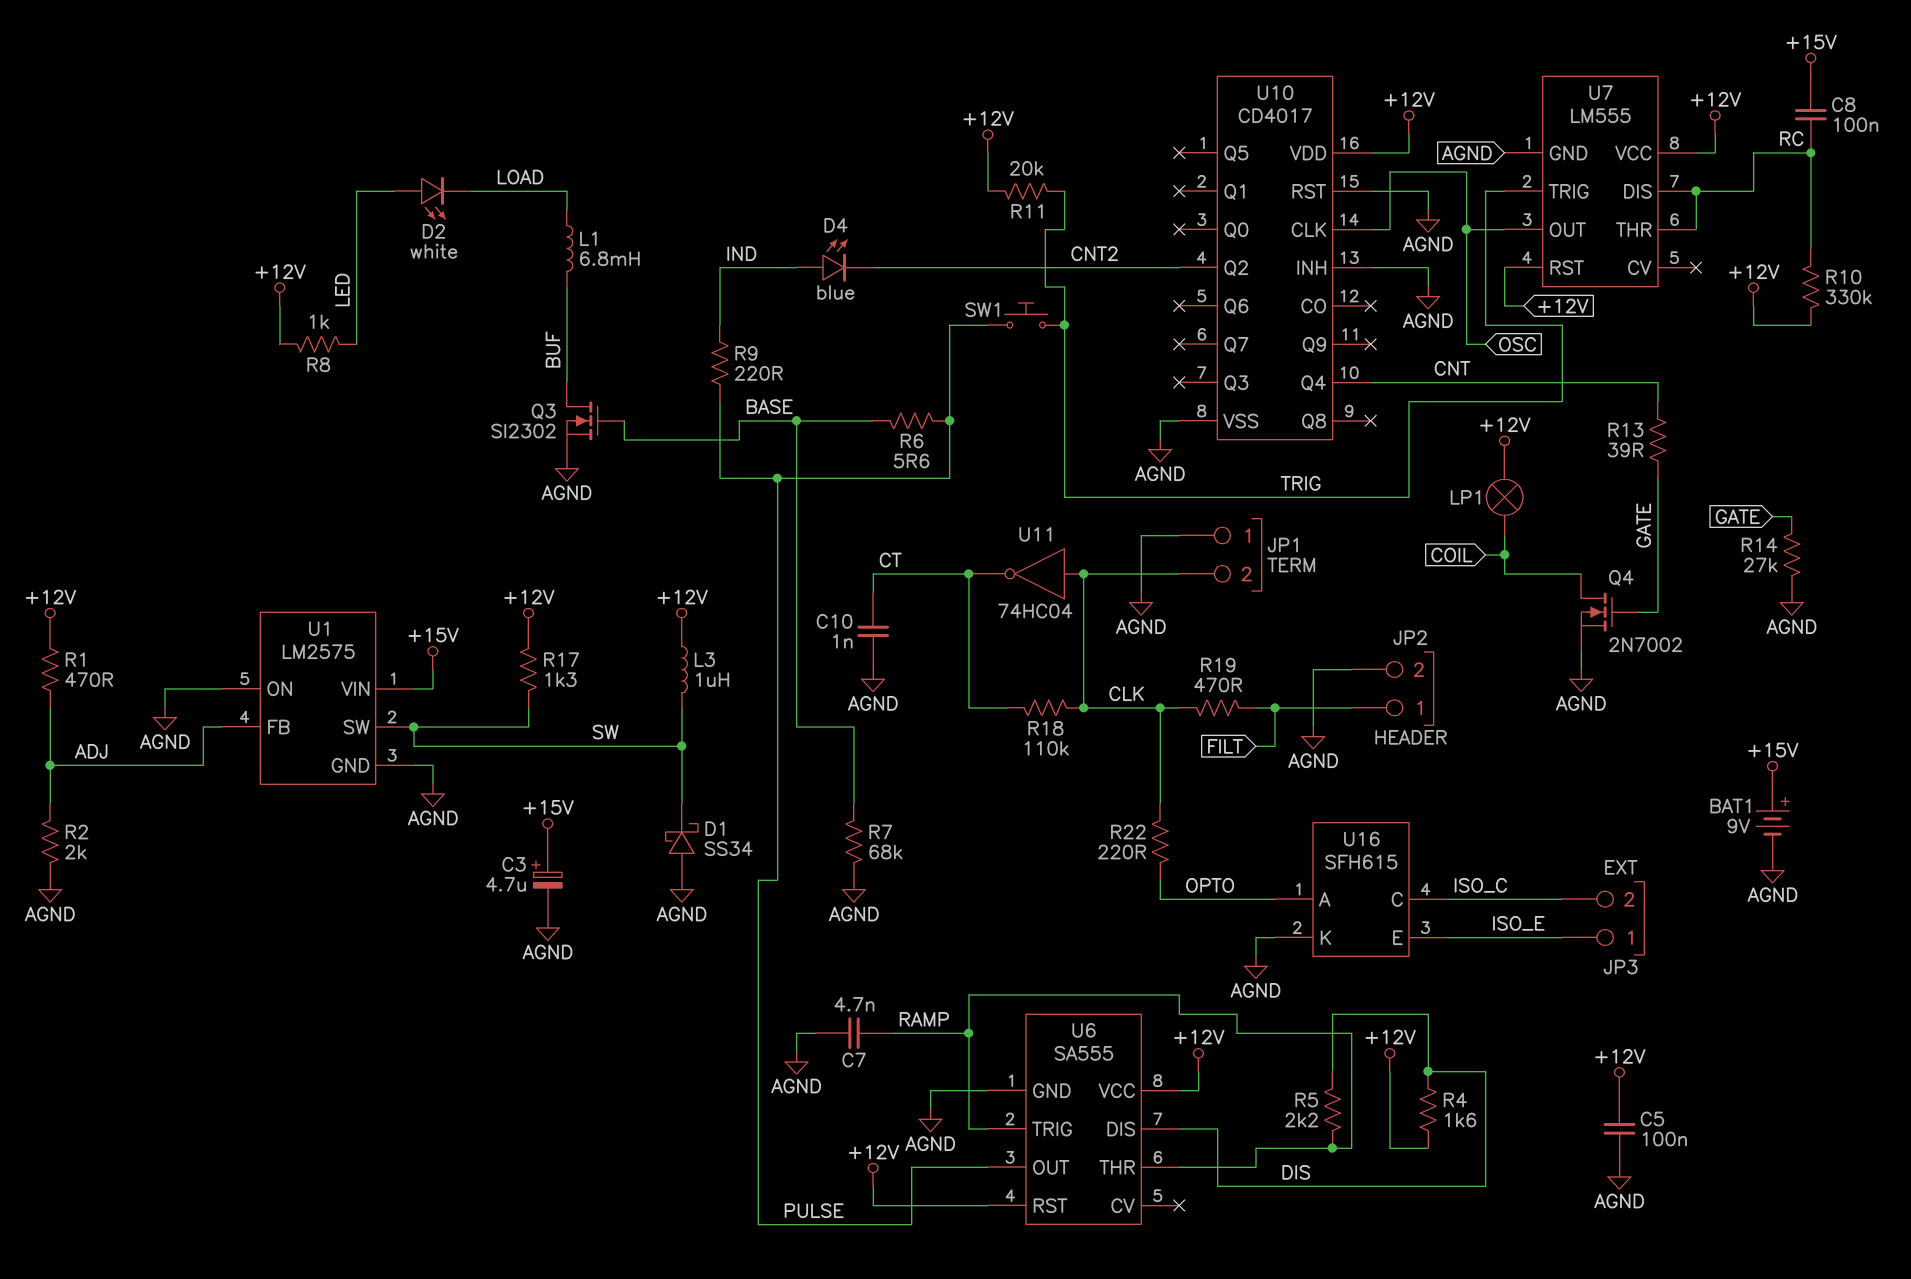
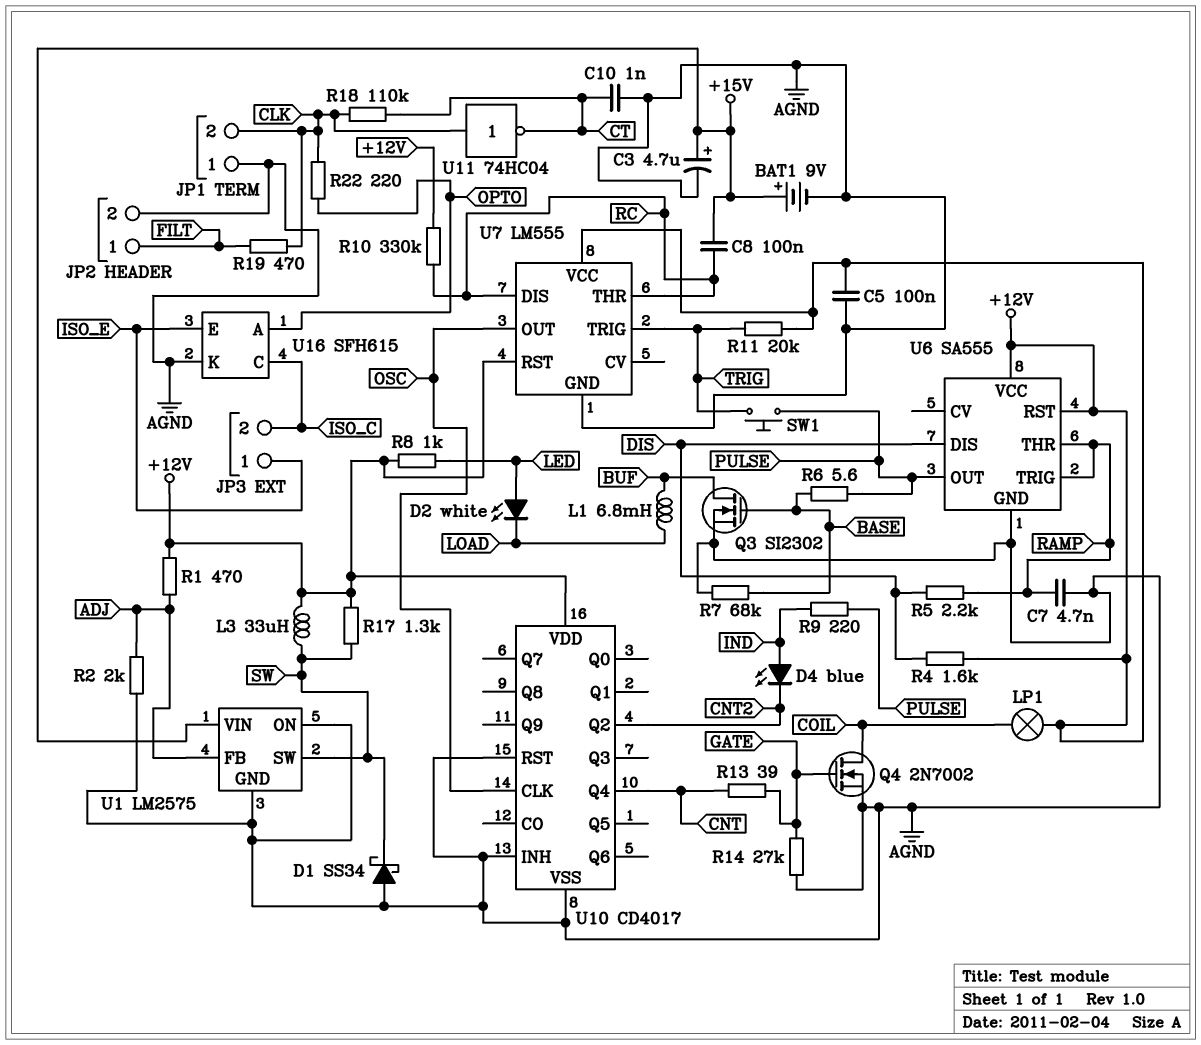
L3: 1uH (+12V, SW) -> 33uH (+12V, SW)

